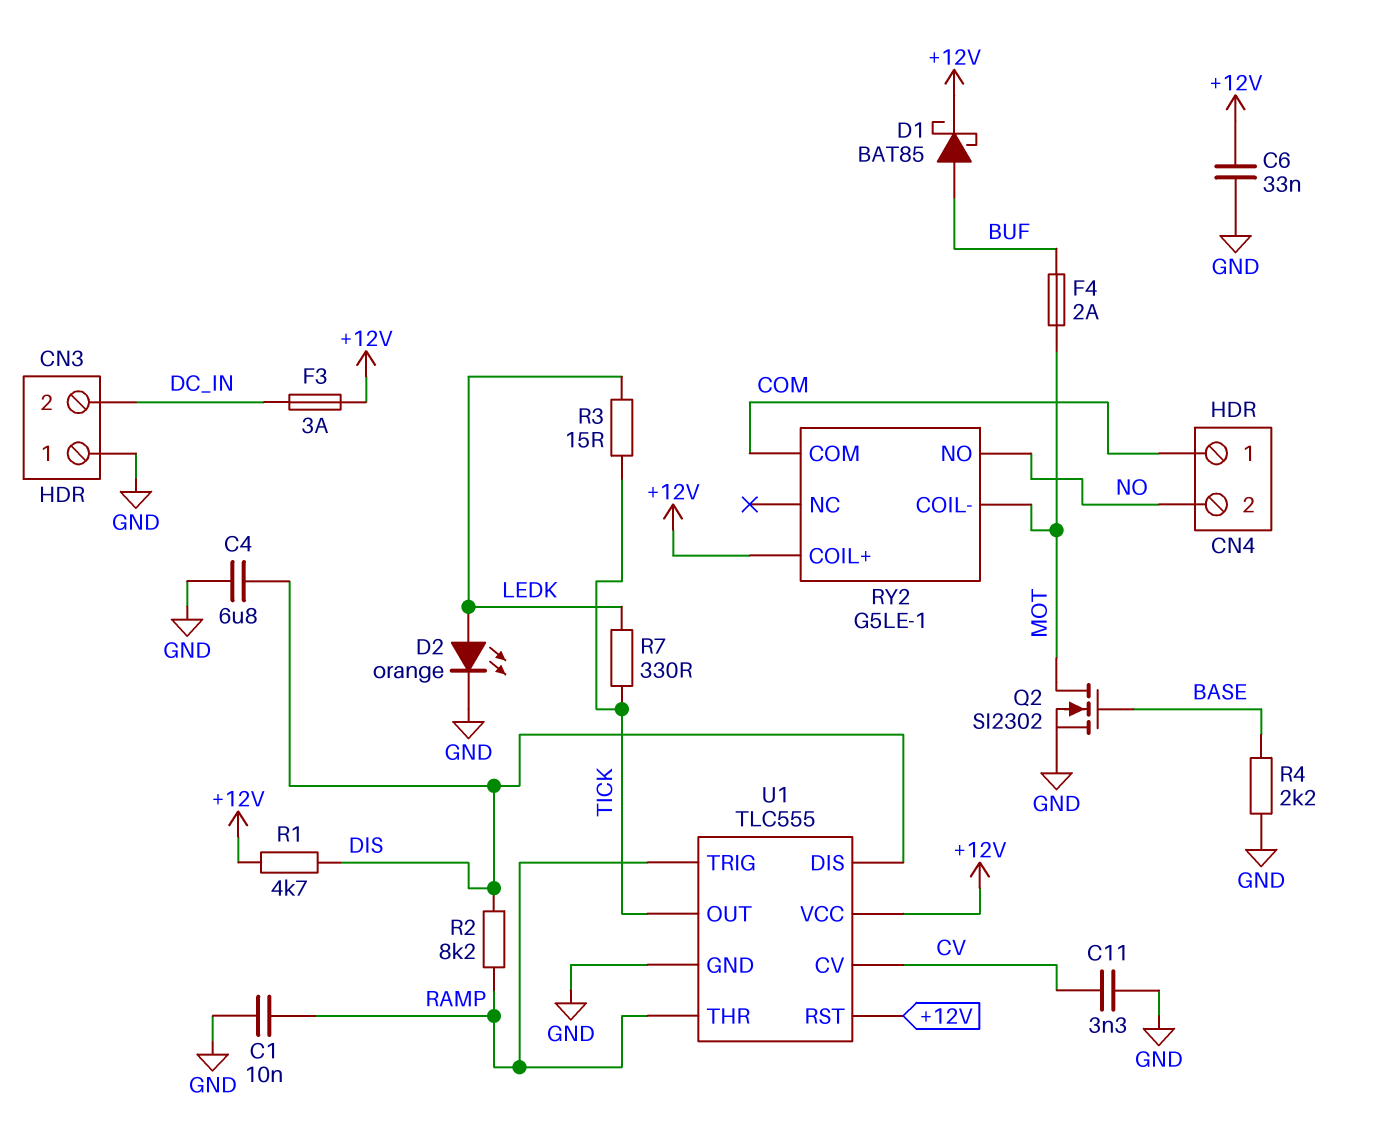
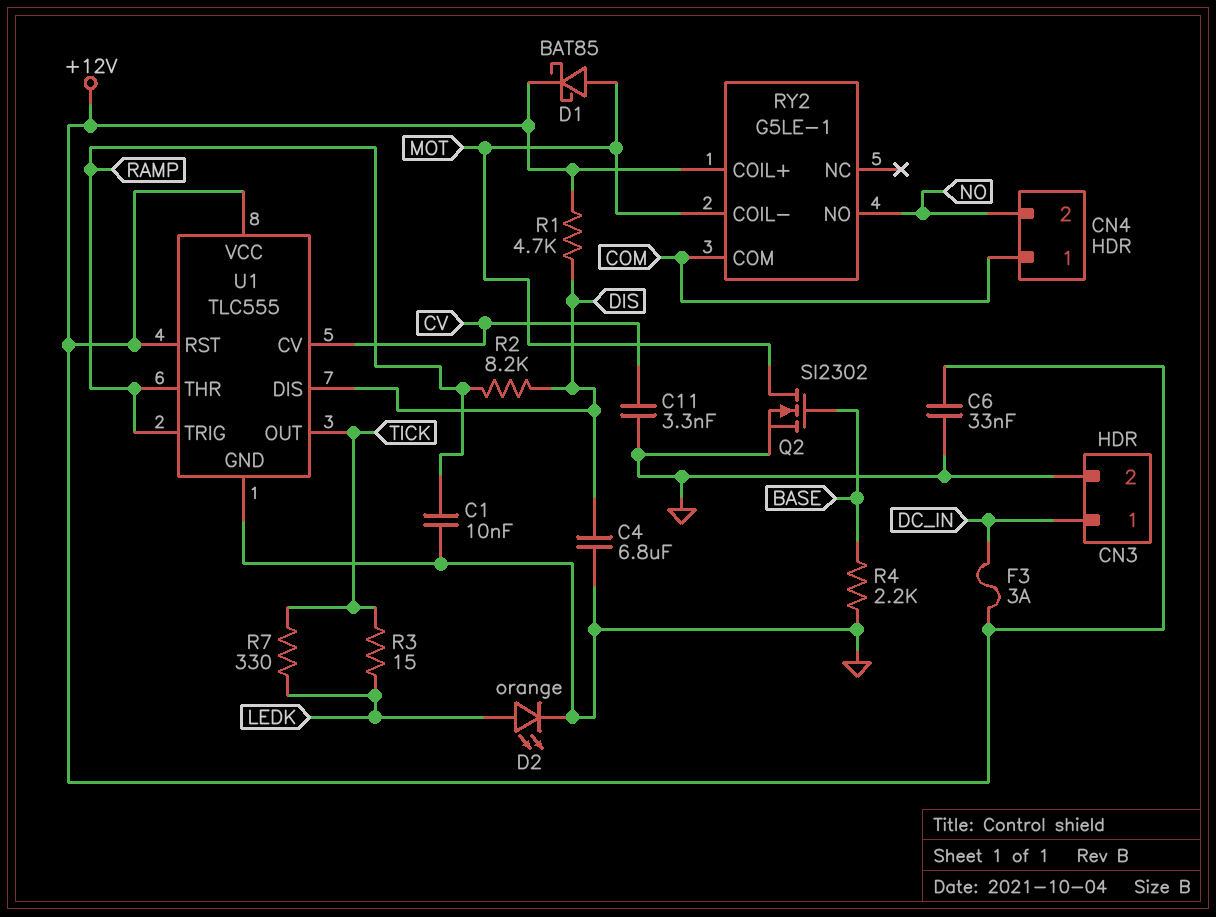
CN3 pin 1: GND -> DC_IN
CN3 pin 2: DC_IN -> GND
D1: schottky BAT85 (A BUF, K +12V) -> schottky BAT85 (A MOT, K +12V)
F4: 2A (BUF, MOT) -> none

